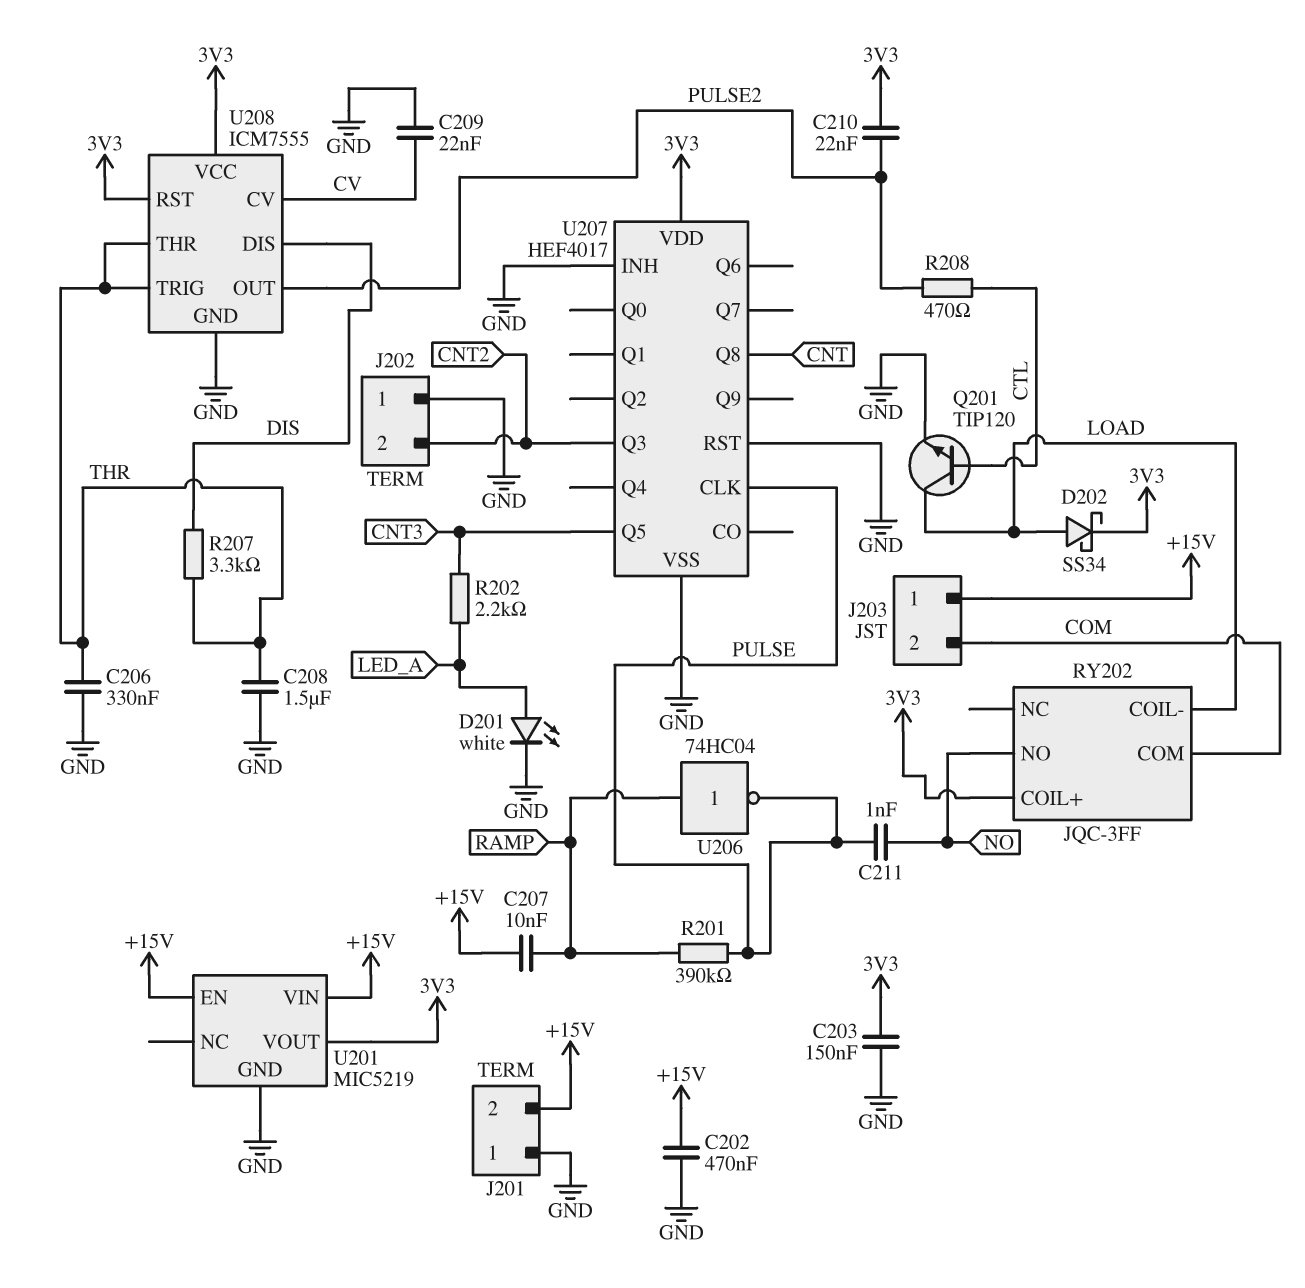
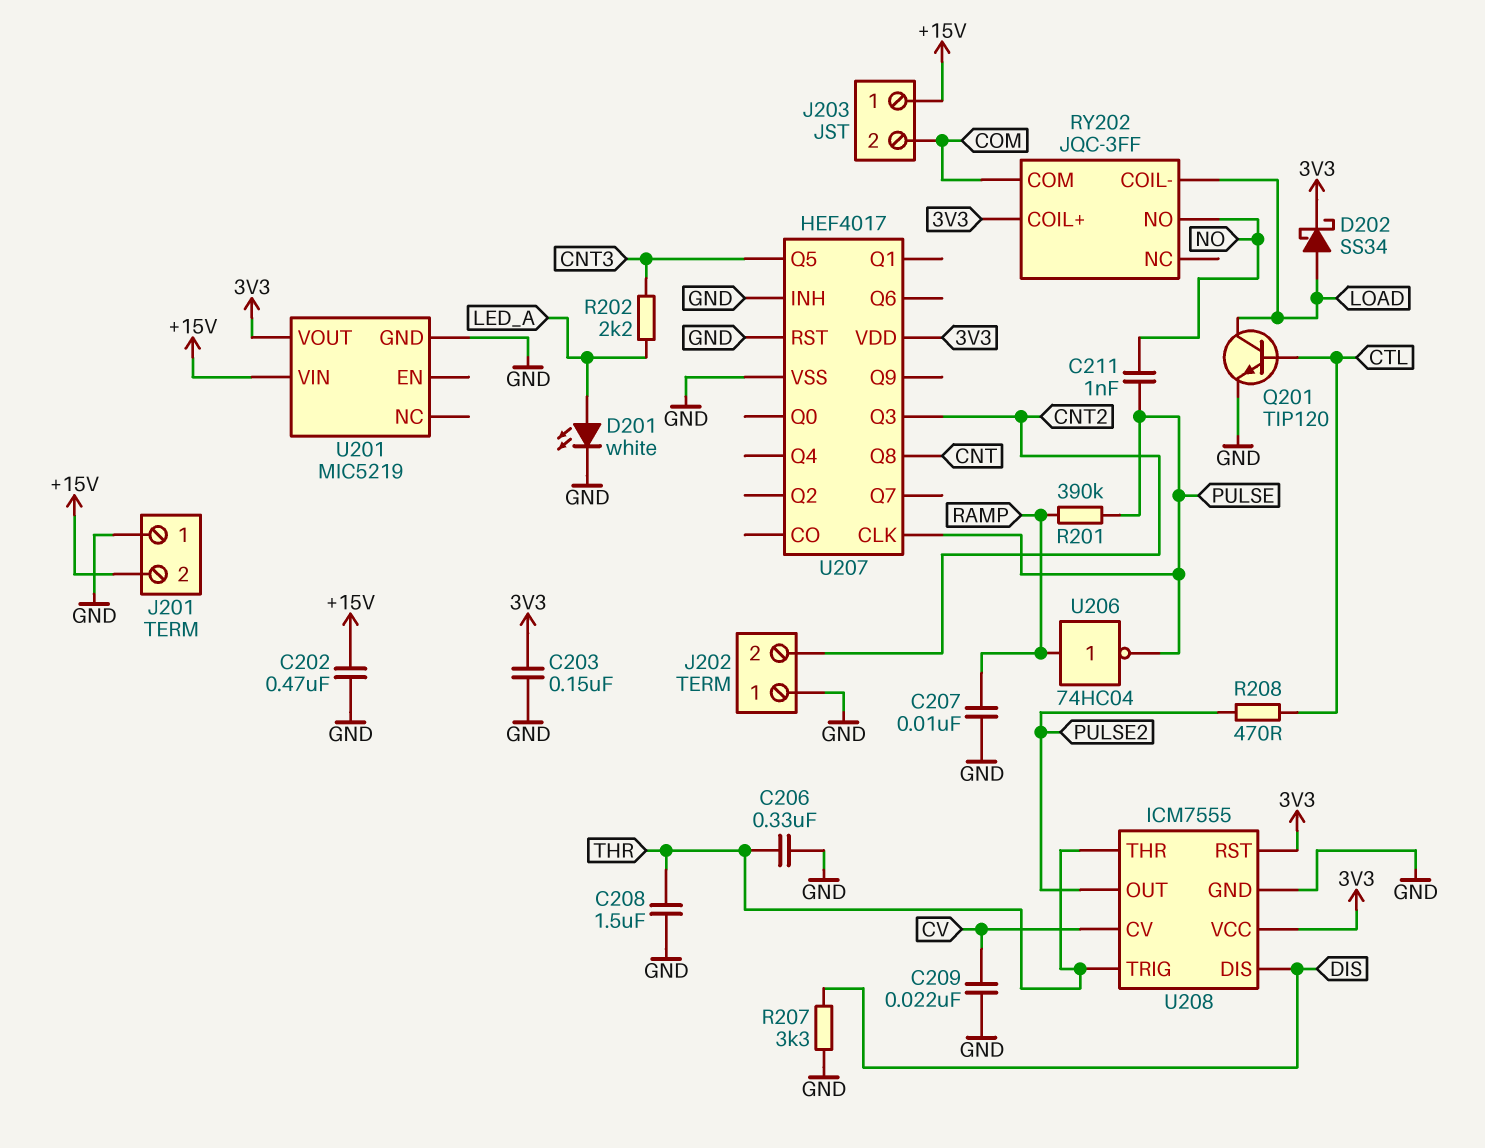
C207: 10nF (+15V, RAMP) -> 10nF (GND, RAMP)
C210: 22nF (3V3, PULSE2) -> none
R207: 3.3k (DIS, THR) -> 3.3k (DIS, GND)
U201 pin EN: +15V -> none

